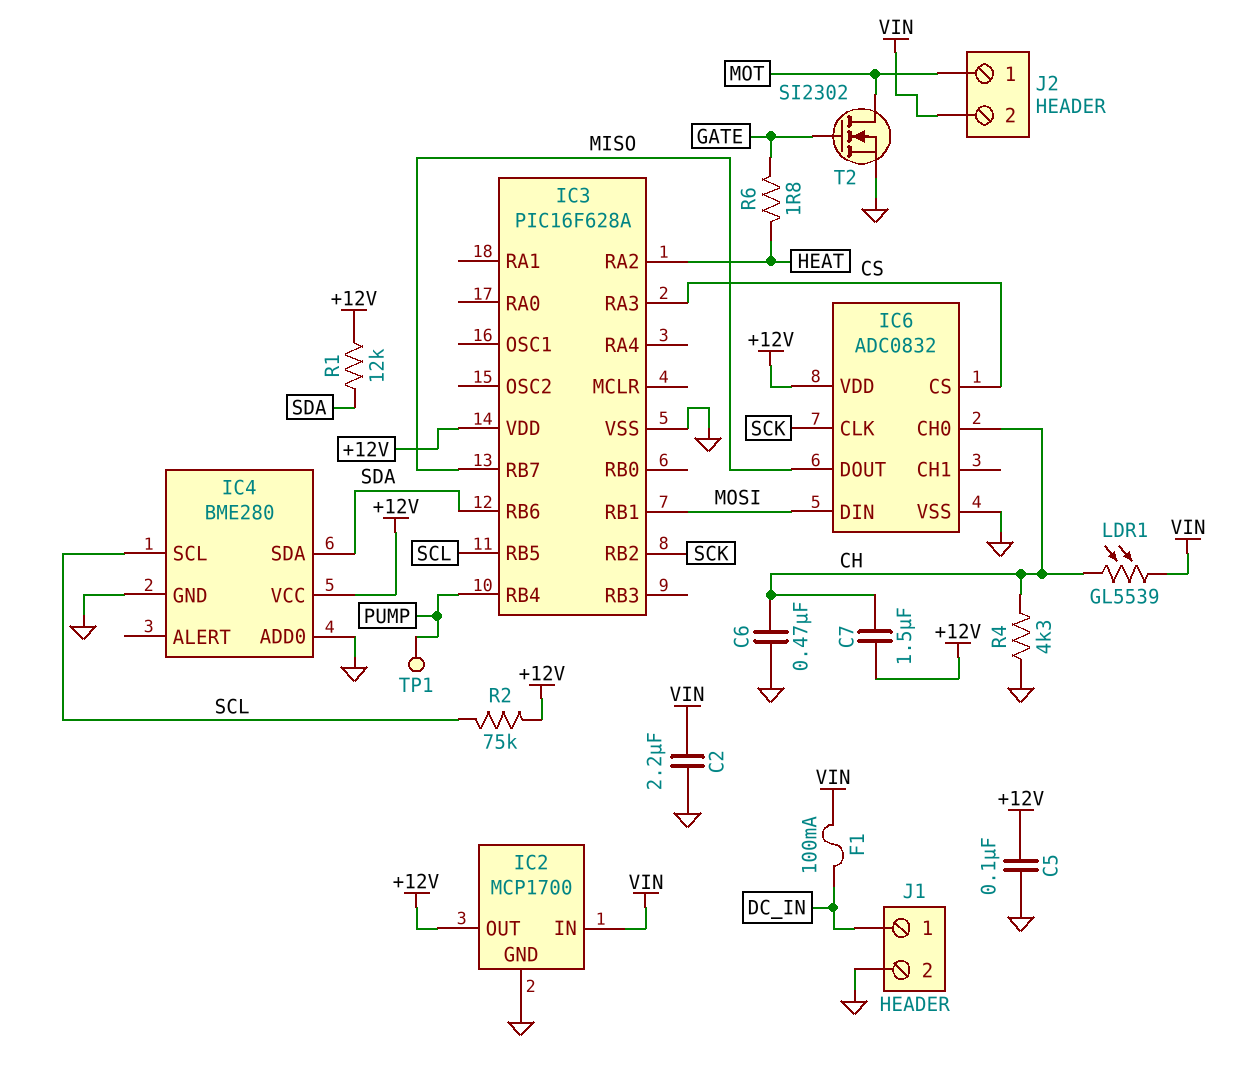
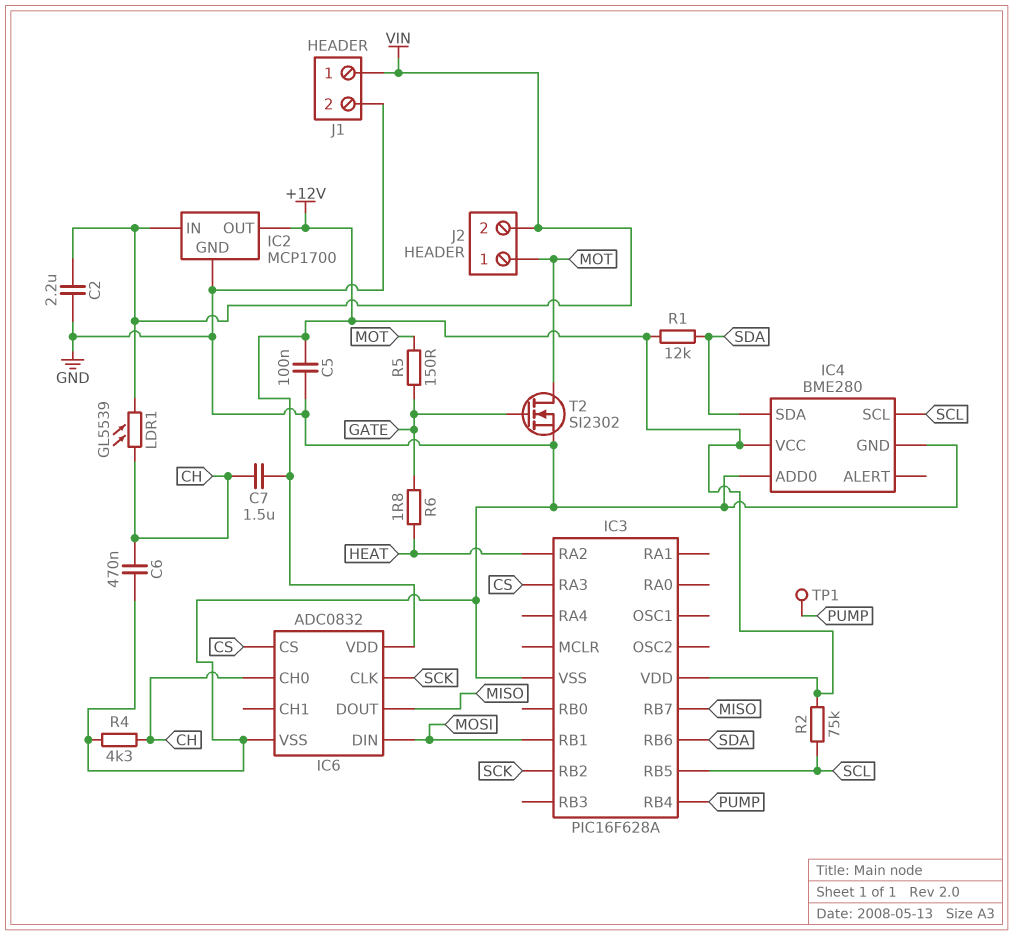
F1: 100mA (DC_IN, VIN) -> none
J1 pin 1: DC_IN -> VIN
R5: none -> 150 (GATE, MOT)

